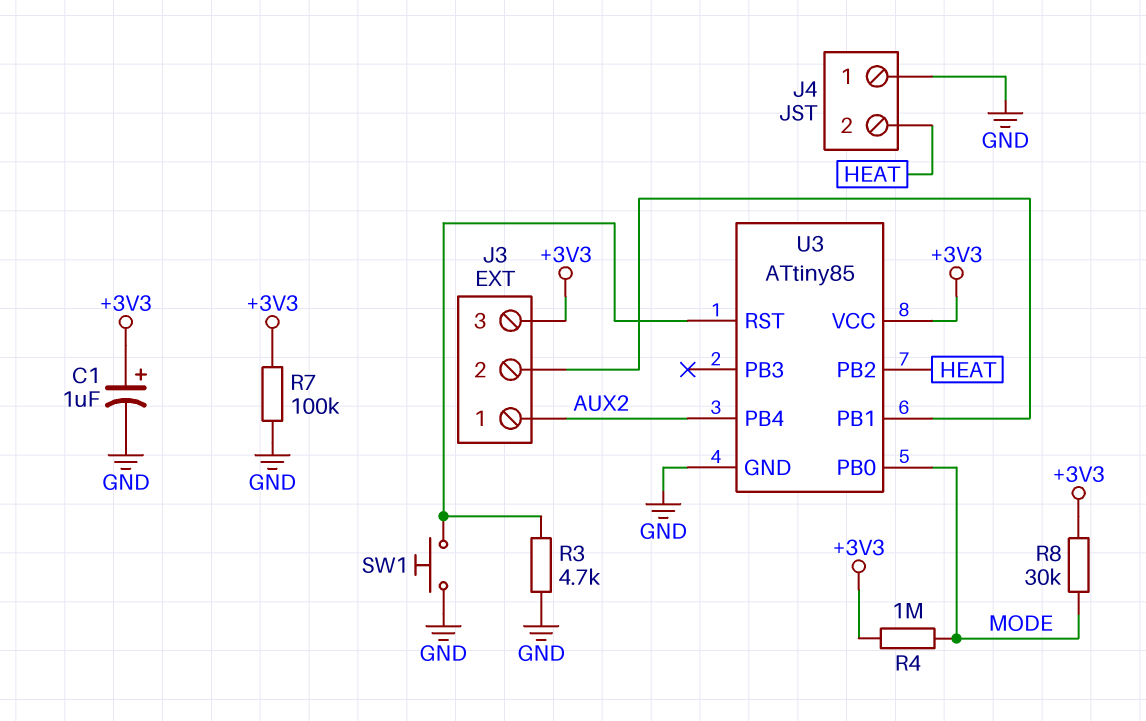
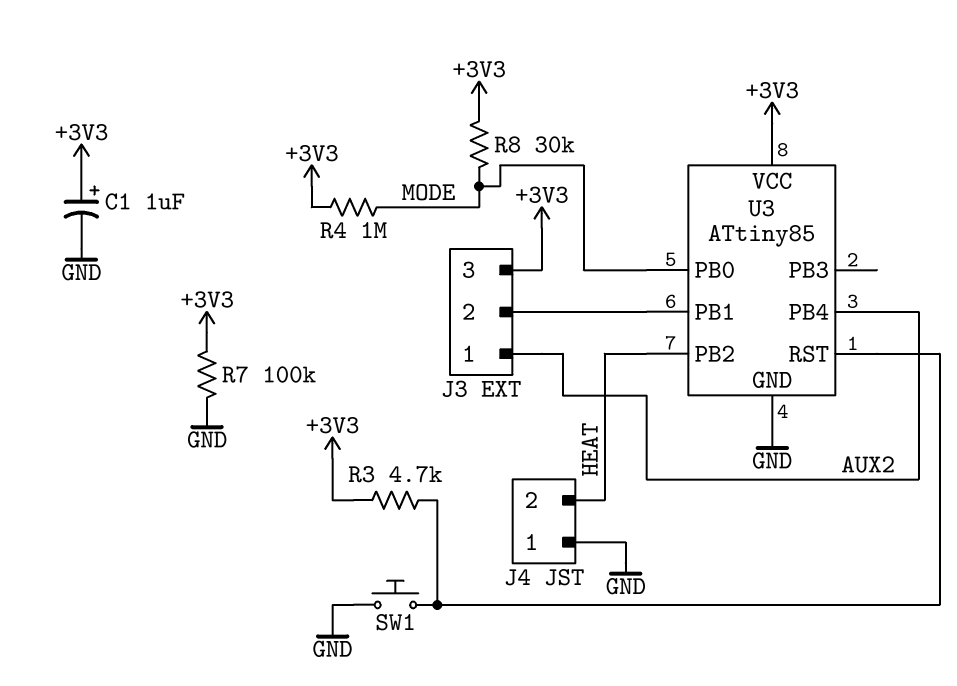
R3: 4.7k (GND, U3/RST) -> 4.7k (+3V3, U3/RST)

